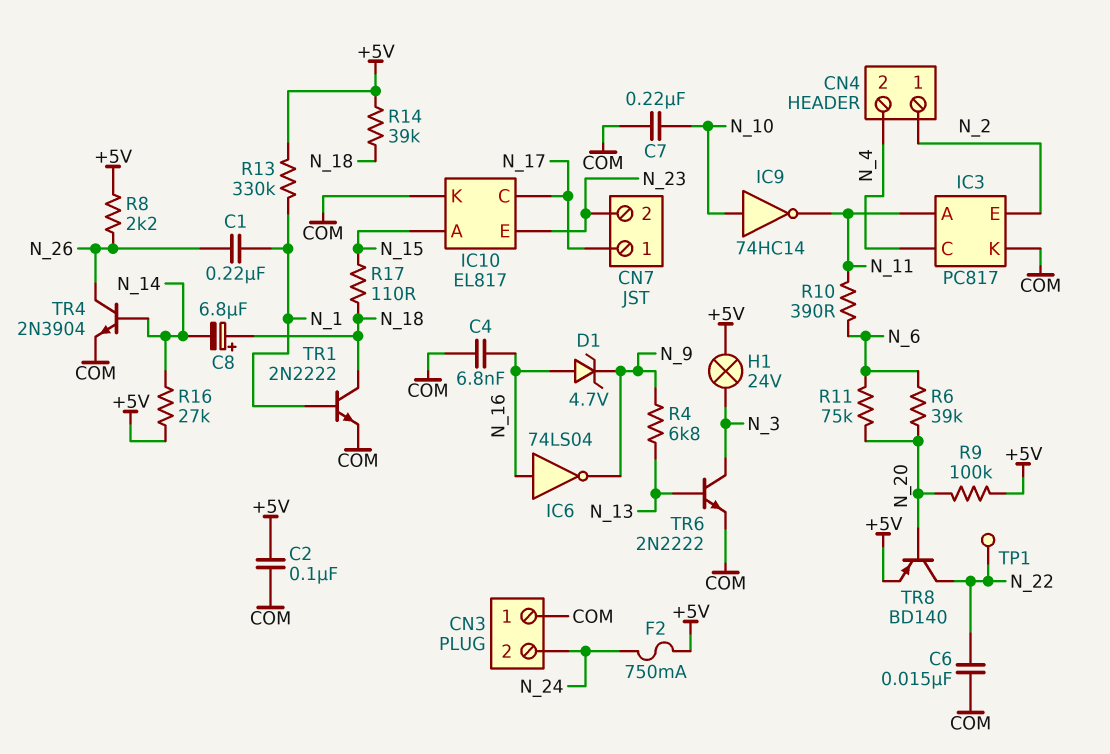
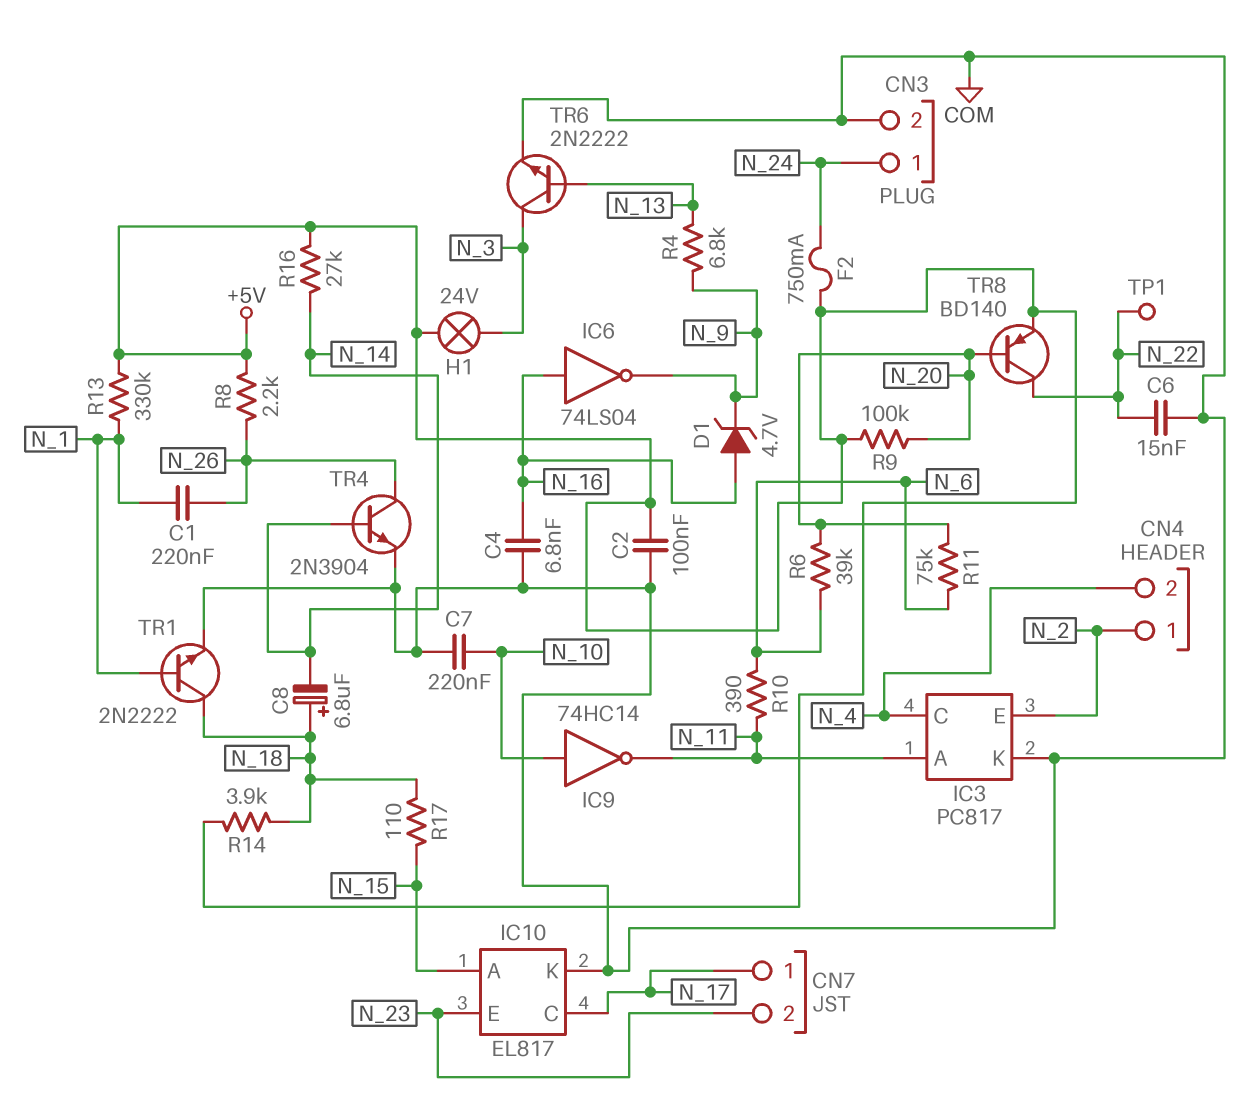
CN3 pin 1: COM -> N_24
CN3 pin 2: N_24 -> COM
R14: 39k (+5V, N_18) -> 3.9k (+5V, N_18)

